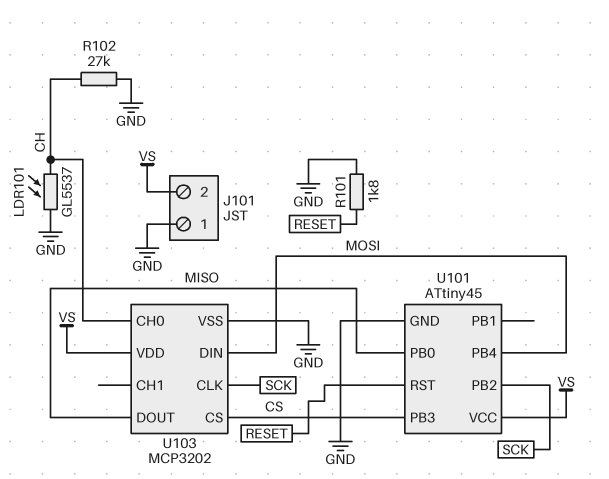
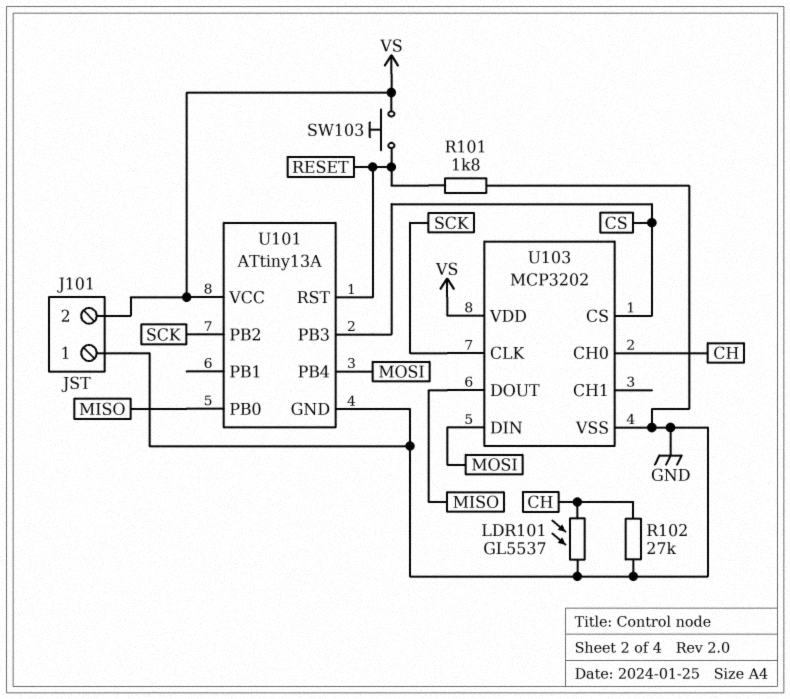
SW103: none -> button (RESET, VS)
U101: ATtiny45 -> ATtiny13A

